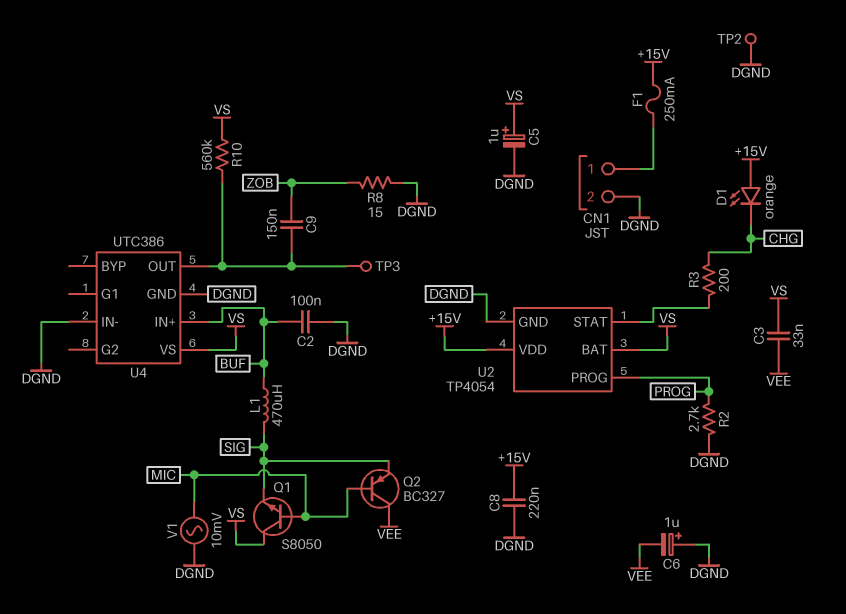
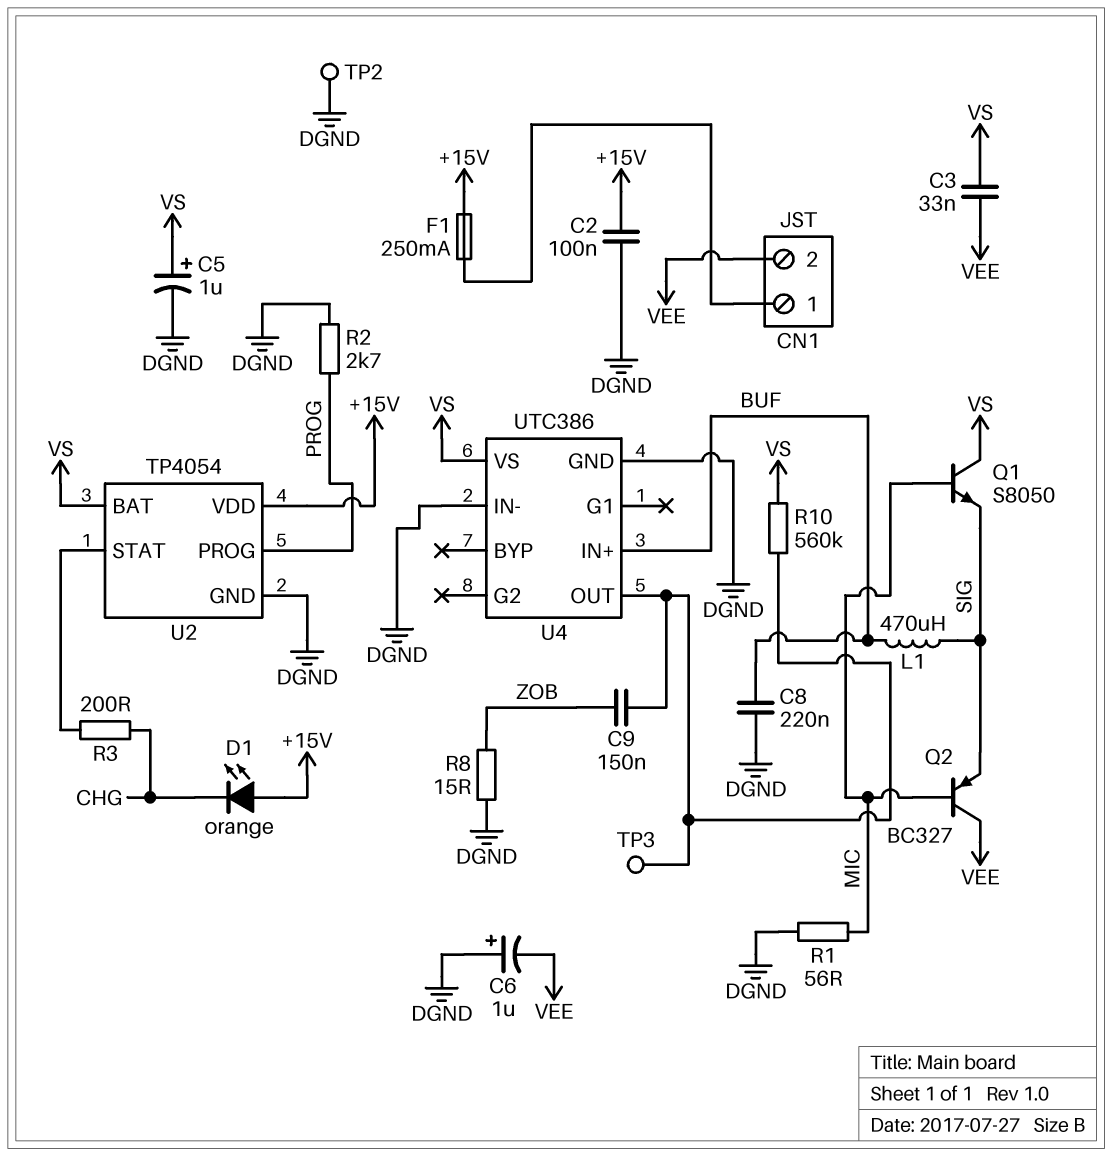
C2: 100nF (BUF, DGND) -> 100nF (+15V, DGND)
C8: 220nF (+15V, DGND) -> 220nF (BUF, DGND)
CN1 pin 2: DGND -> VEE
R1: none -> 56 (DGND, MIC)
V1: AC 10mV (DGND, MIC) -> none

